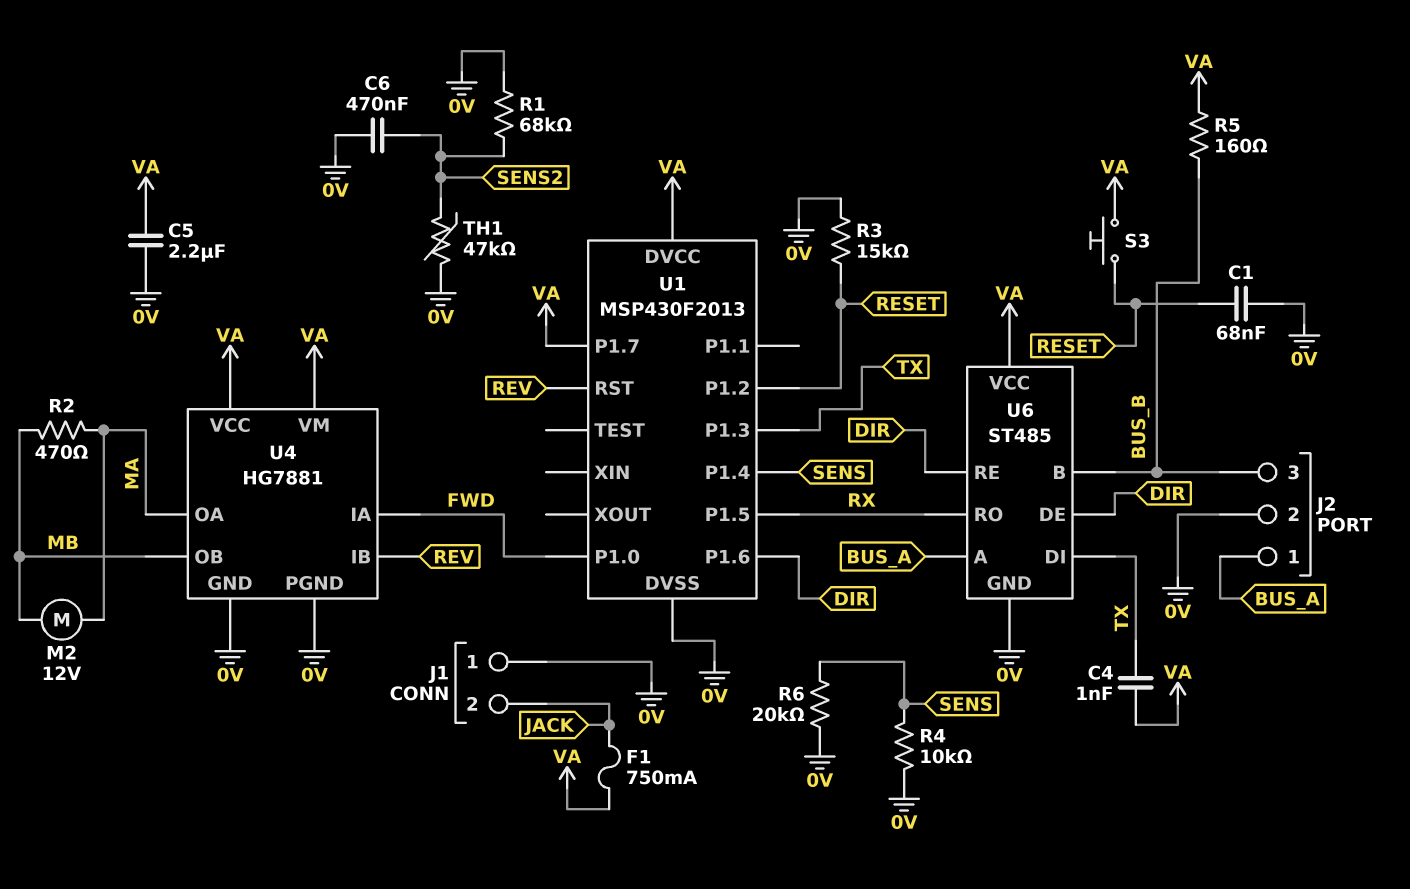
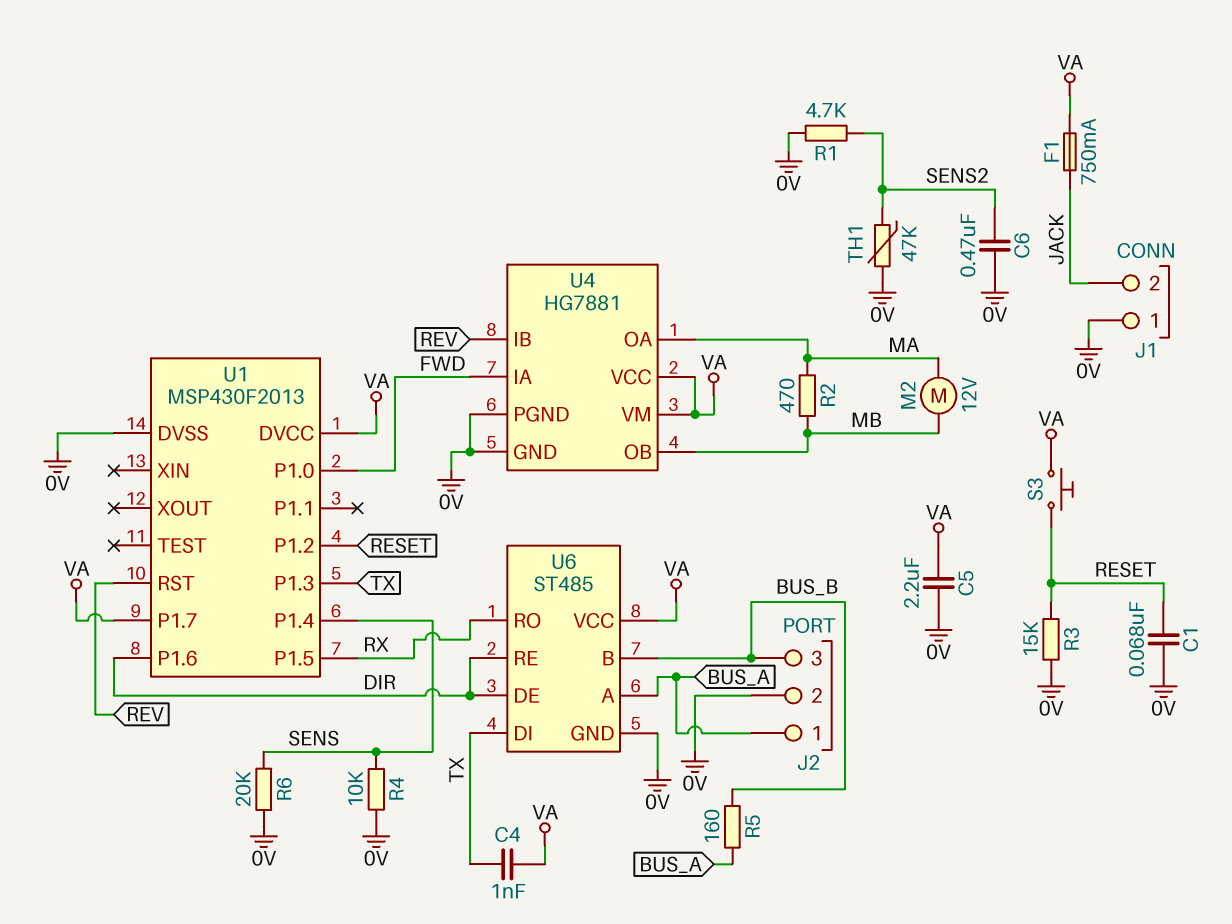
R1: 68k (0V, SENS2) -> 4.7k (0V, SENS2)
R5: 160 (BUS_B, VA) -> 160 (BUS_A, BUS_B)

